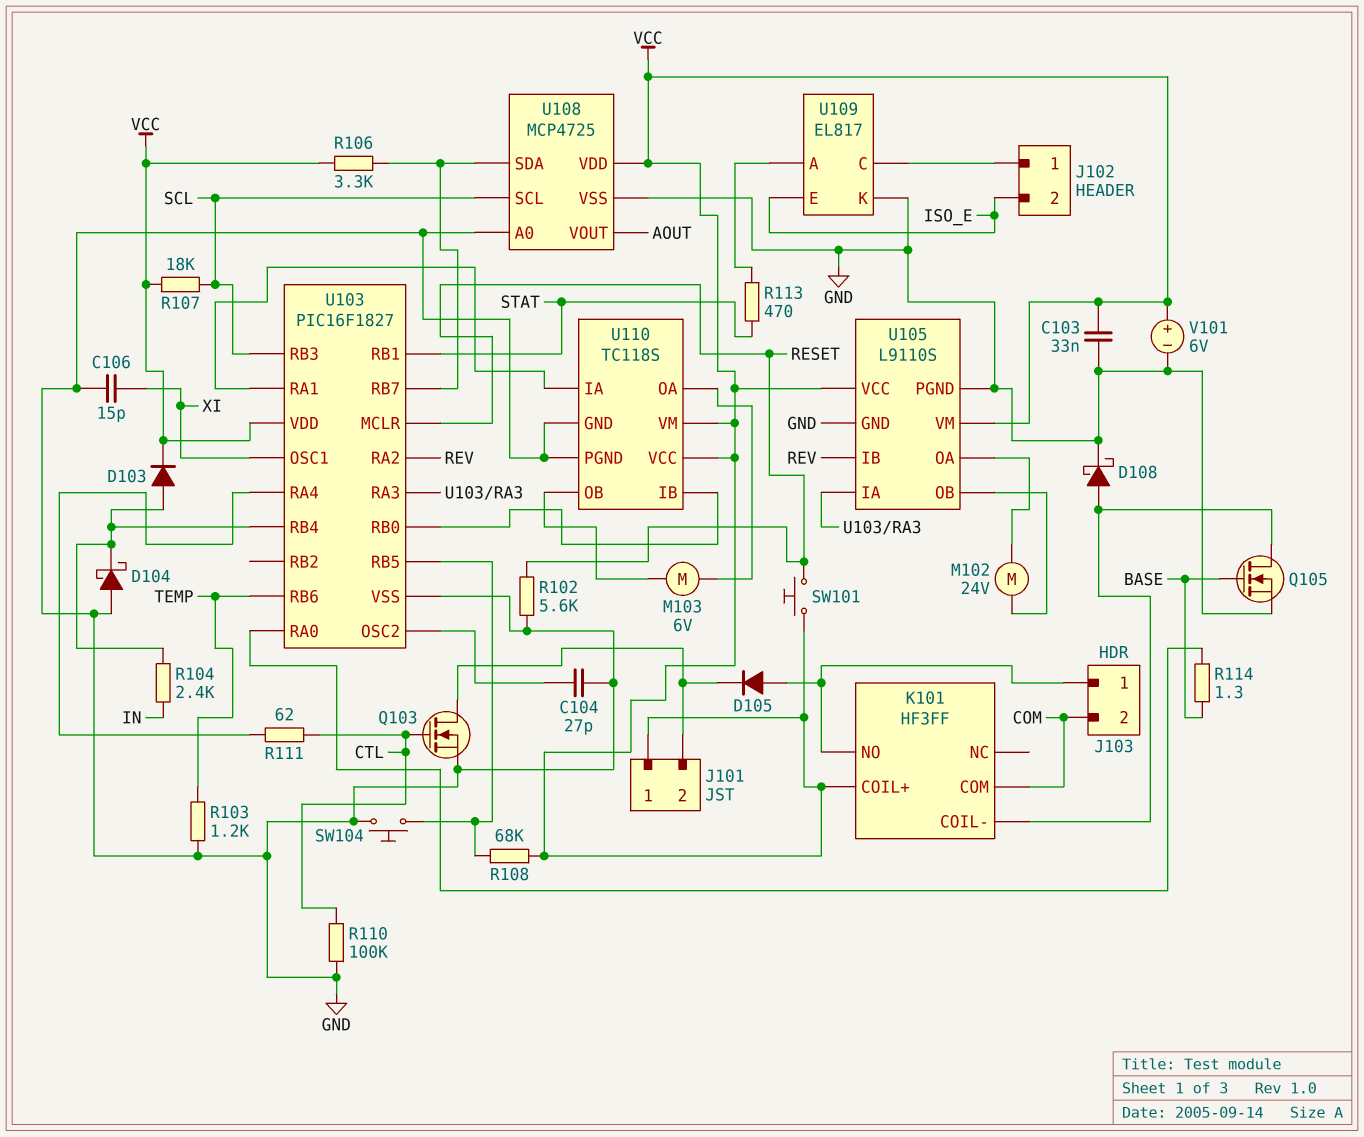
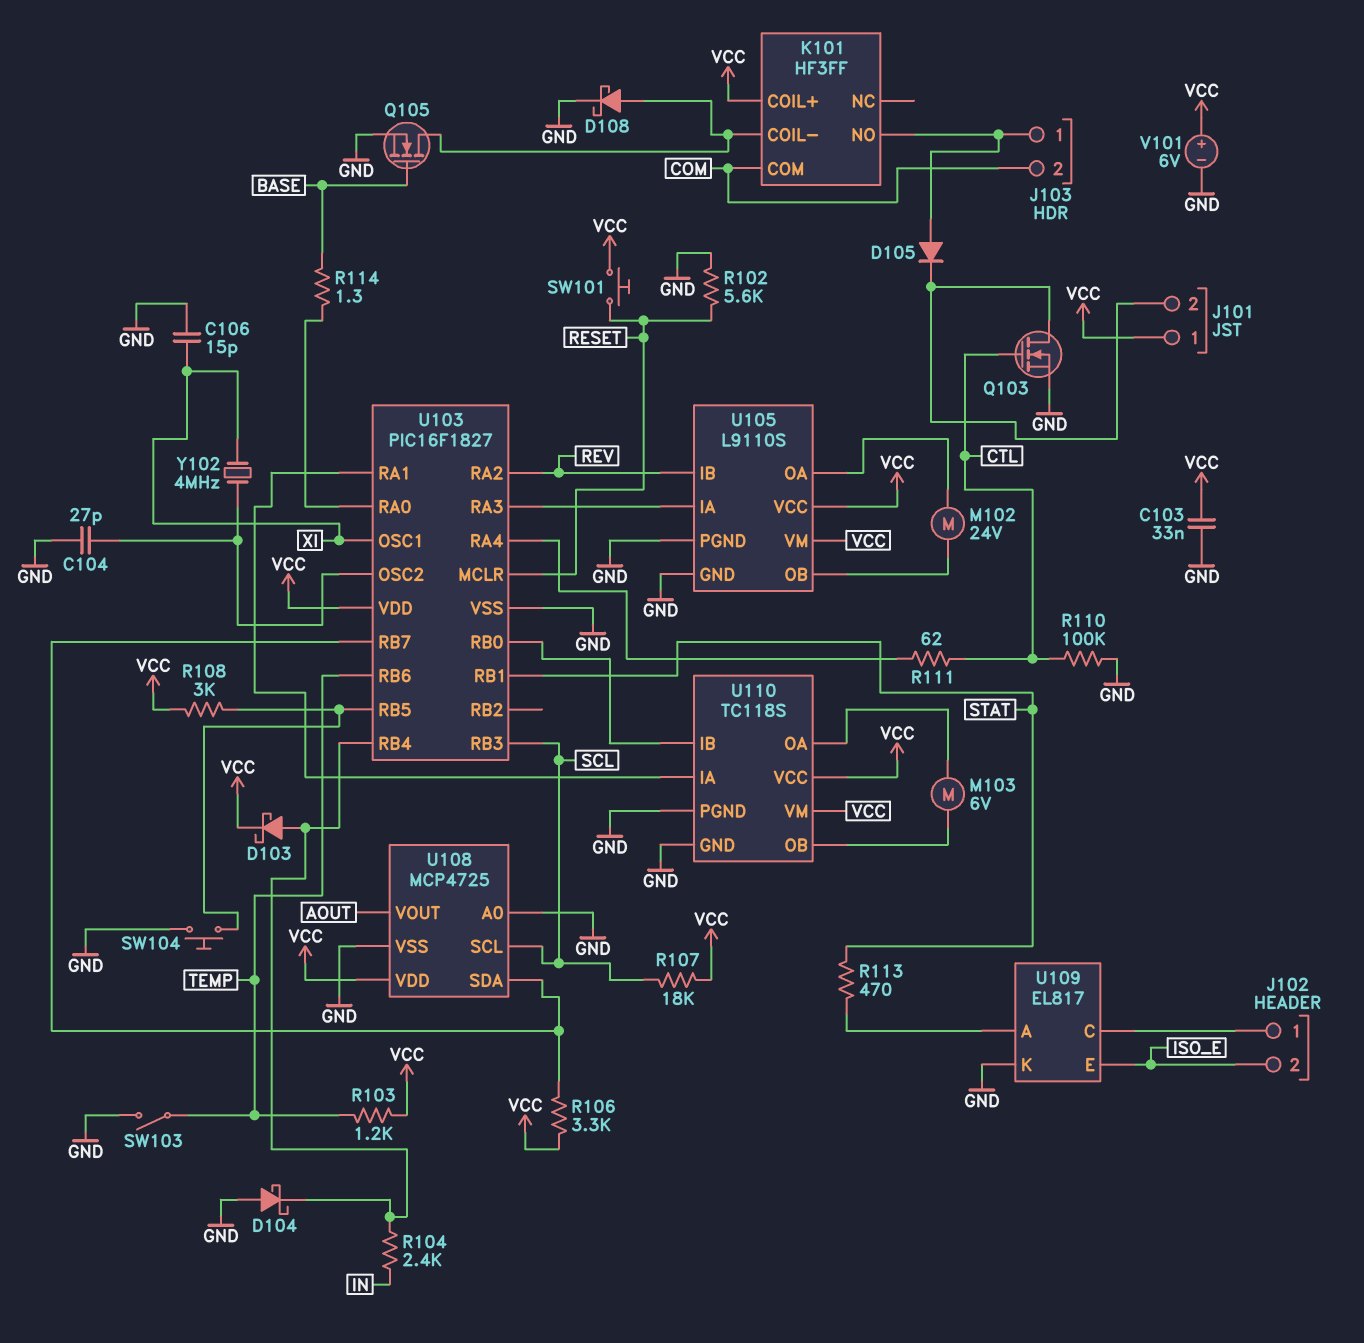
D103: diode (A U103/RB4, K VCC) -> schottky (A U103/RB4, K VCC)
R103: 1.2k (GND, TEMP) -> 1.2k (TEMP, VCC)
R108: 68k (U103/RB5, VCC) -> 3k (U103/RB5, VCC)
SW103: none -> switch (GND, TEMP)
Y102: none -> 4MHz (U103/OSC2, XI)

